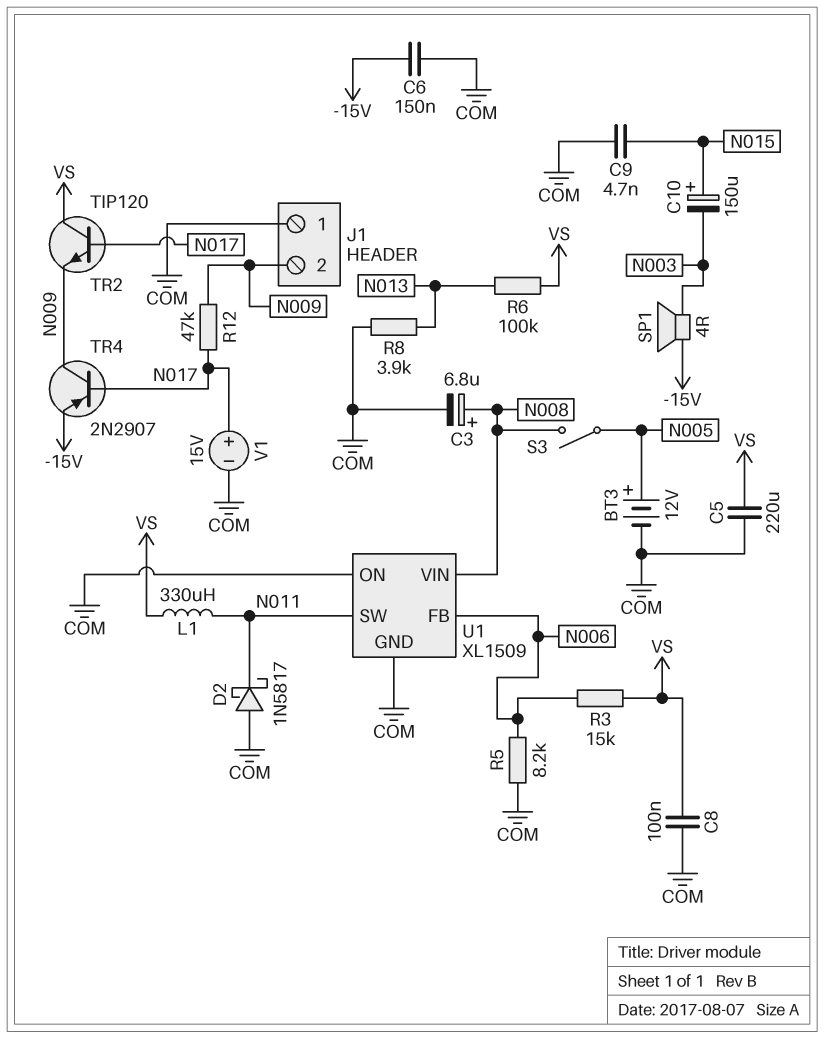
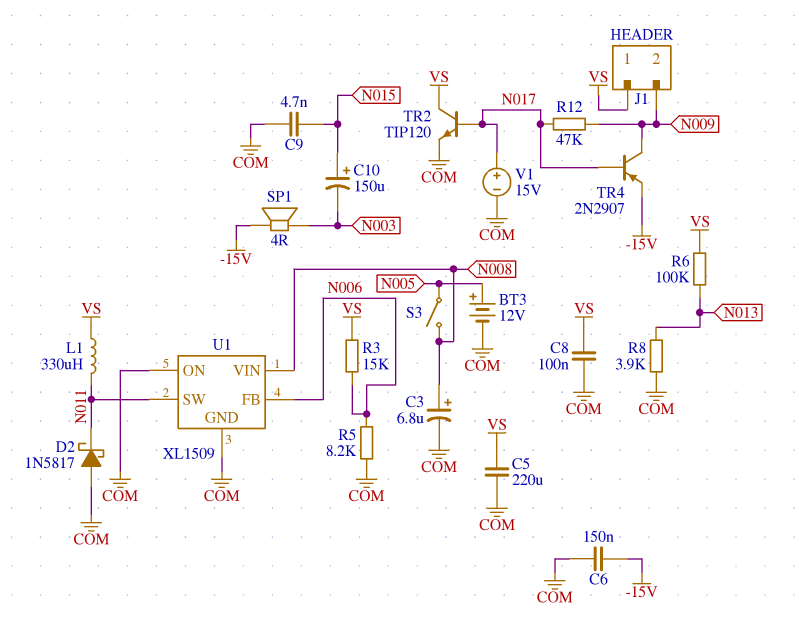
J1 pin 1: COM -> VS
TR2: NPN TIP120 (B N017, C VS, E N009) -> NPN TIP120 (B N017, C VS, E COM)

